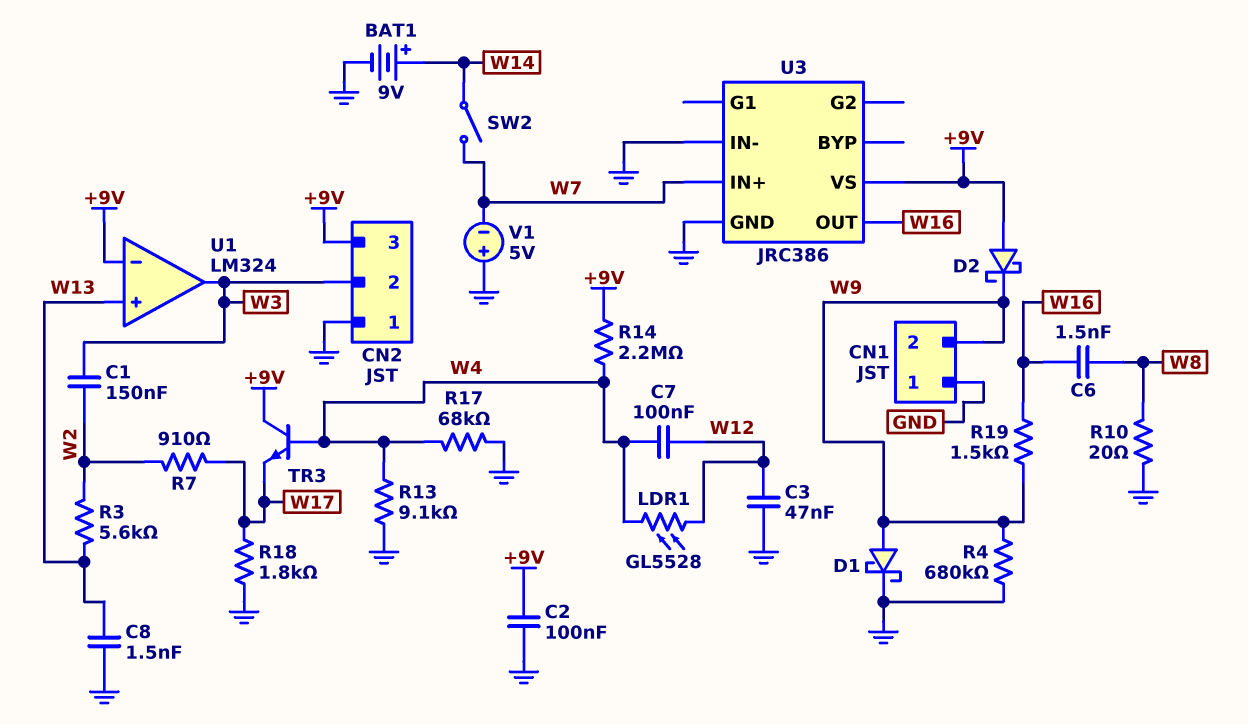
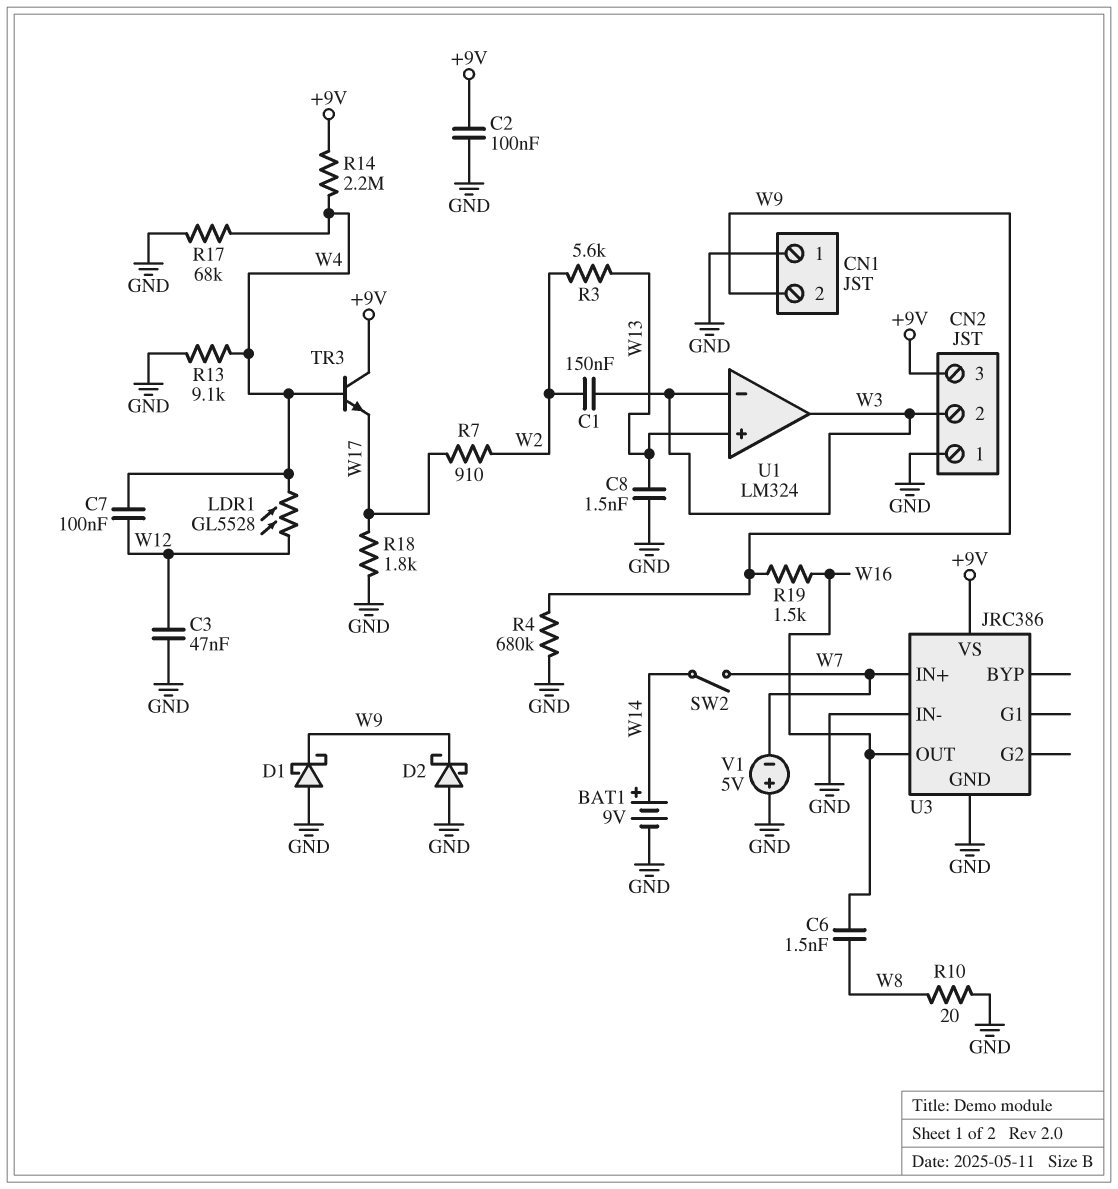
D1: schottky (A W9, K GND) -> schottky (A GND, K W9)
D2: schottky (A +9V, K W9) -> schottky (A GND, K W9)
U1 pin in-: +9V -> W3

